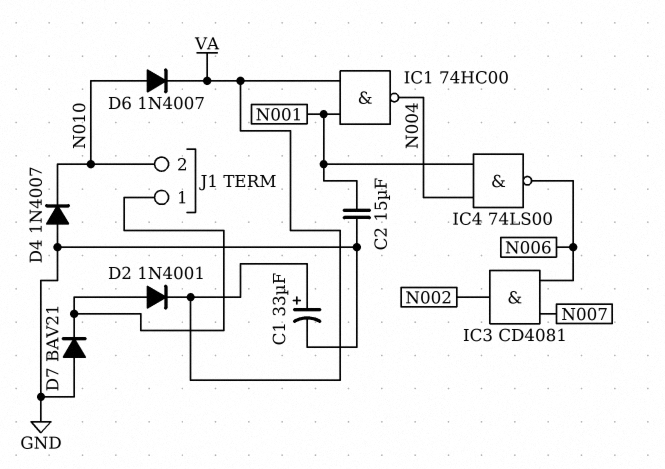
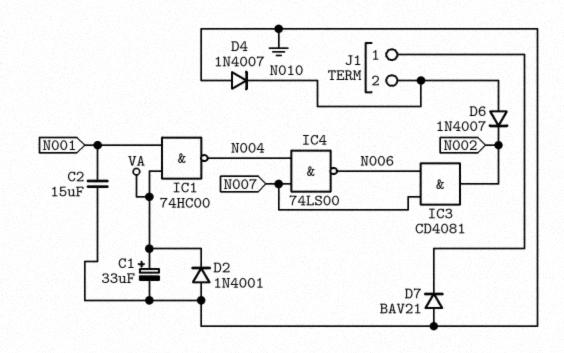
D2: diode 1N4001 (A J1/1, K VA) -> diode 1N4001 (A GND, K VA)
D6: diode 1N4007 (A N010, K VA) -> diode 1N4007 (A N010, K N002)
IC4: NAND 74LS00 (in N001, in N004, out N006) -> NAND 74LS00 (in N004, in N007, out N006)

